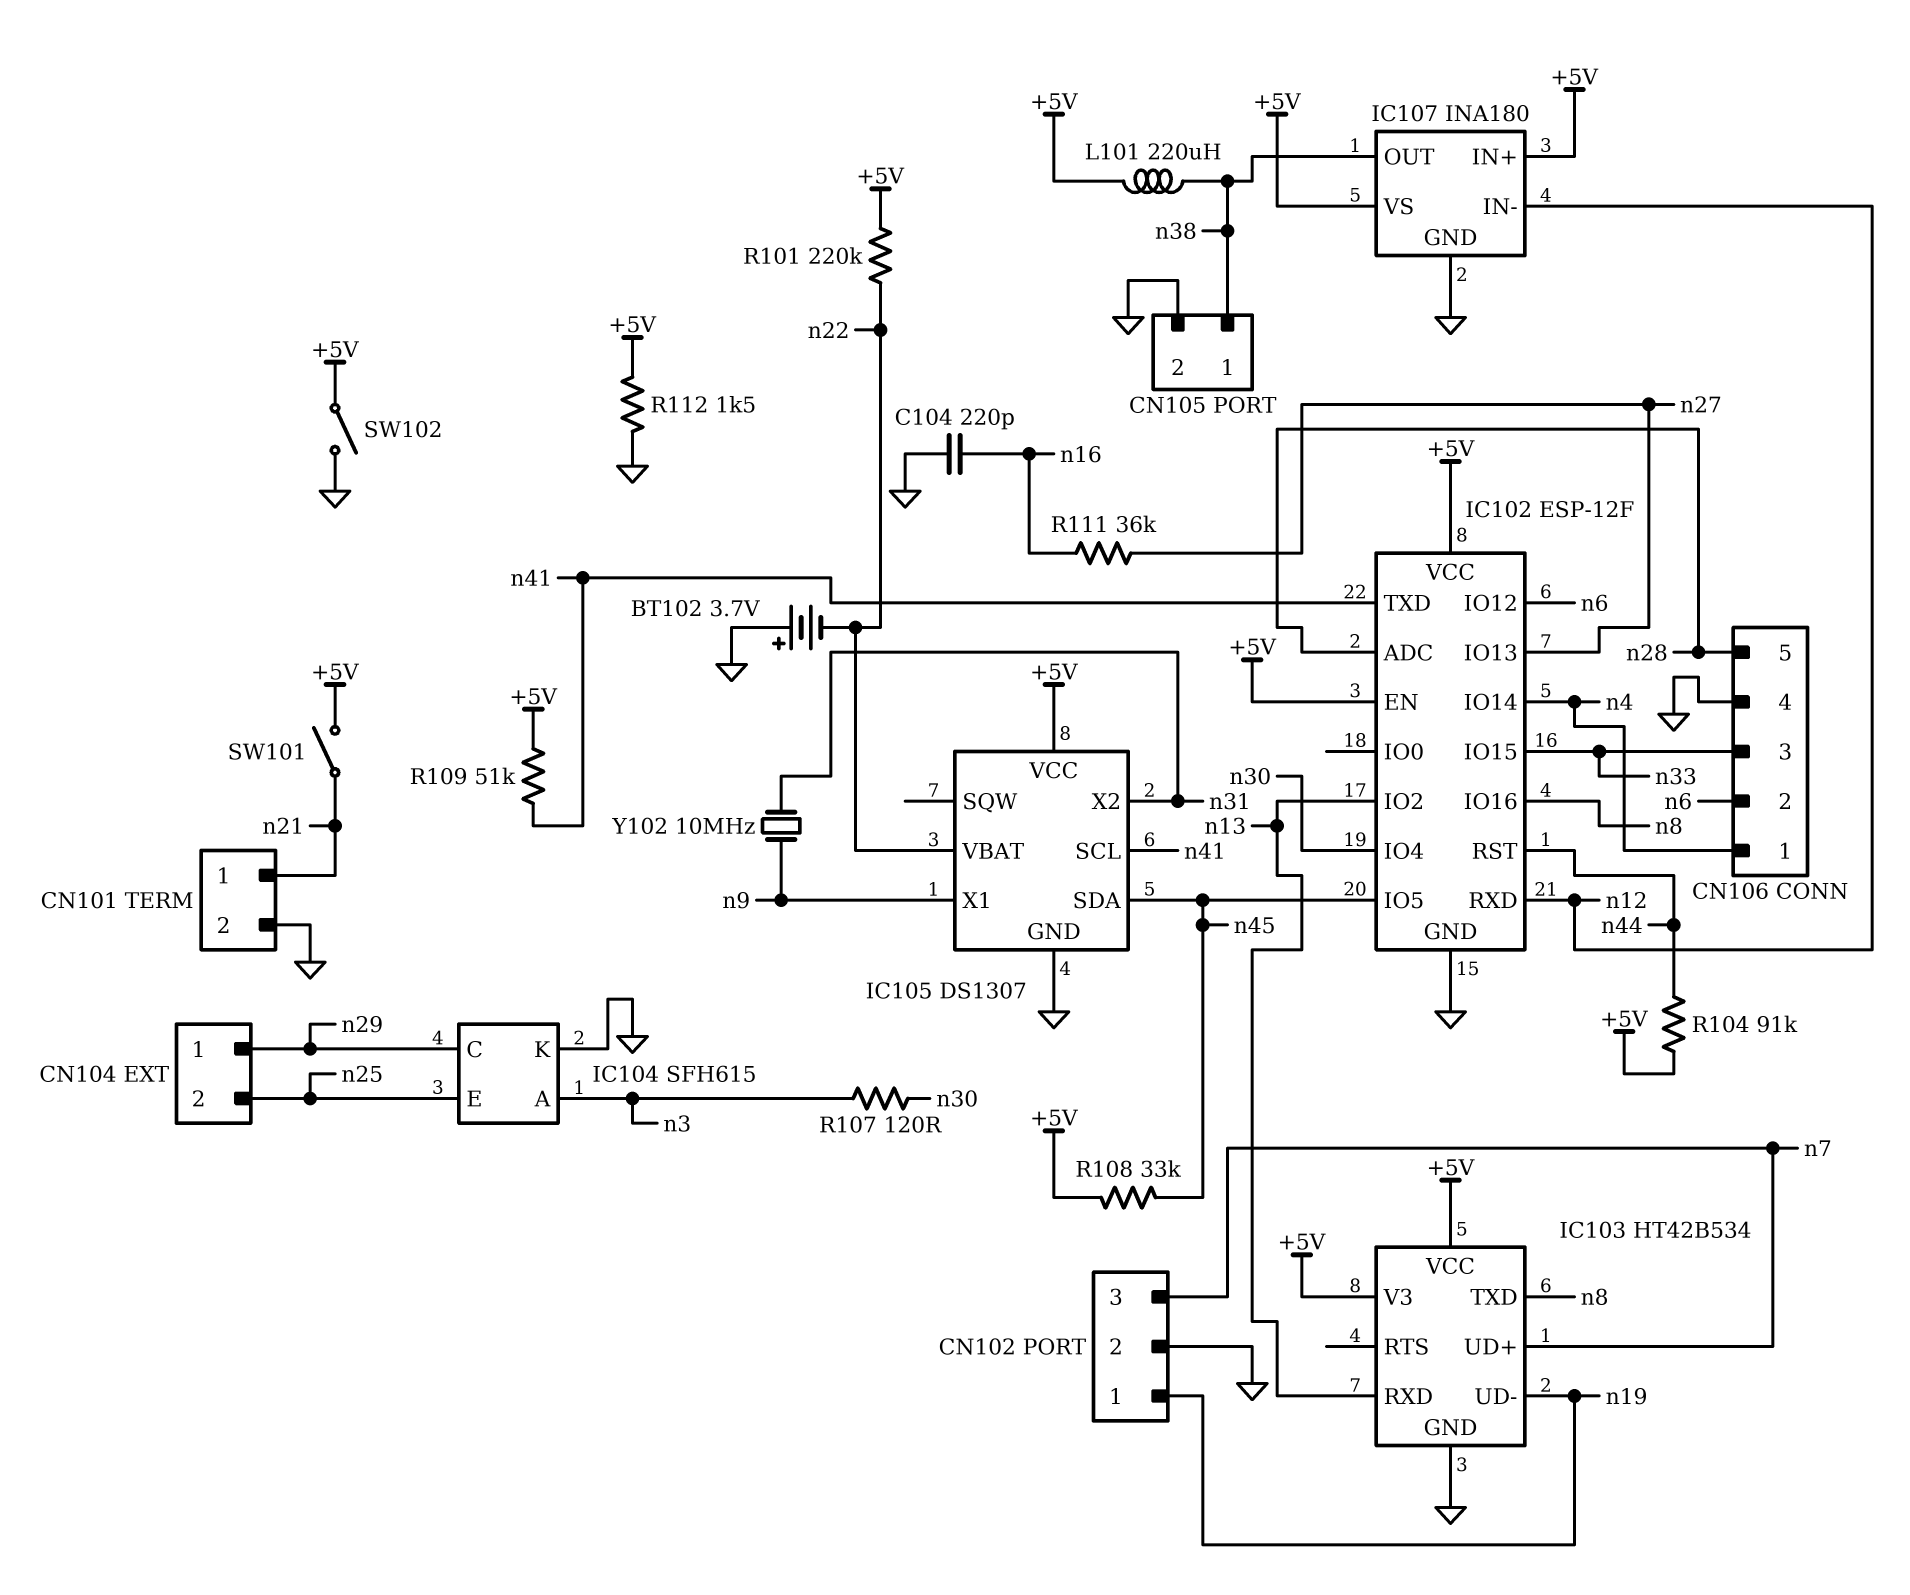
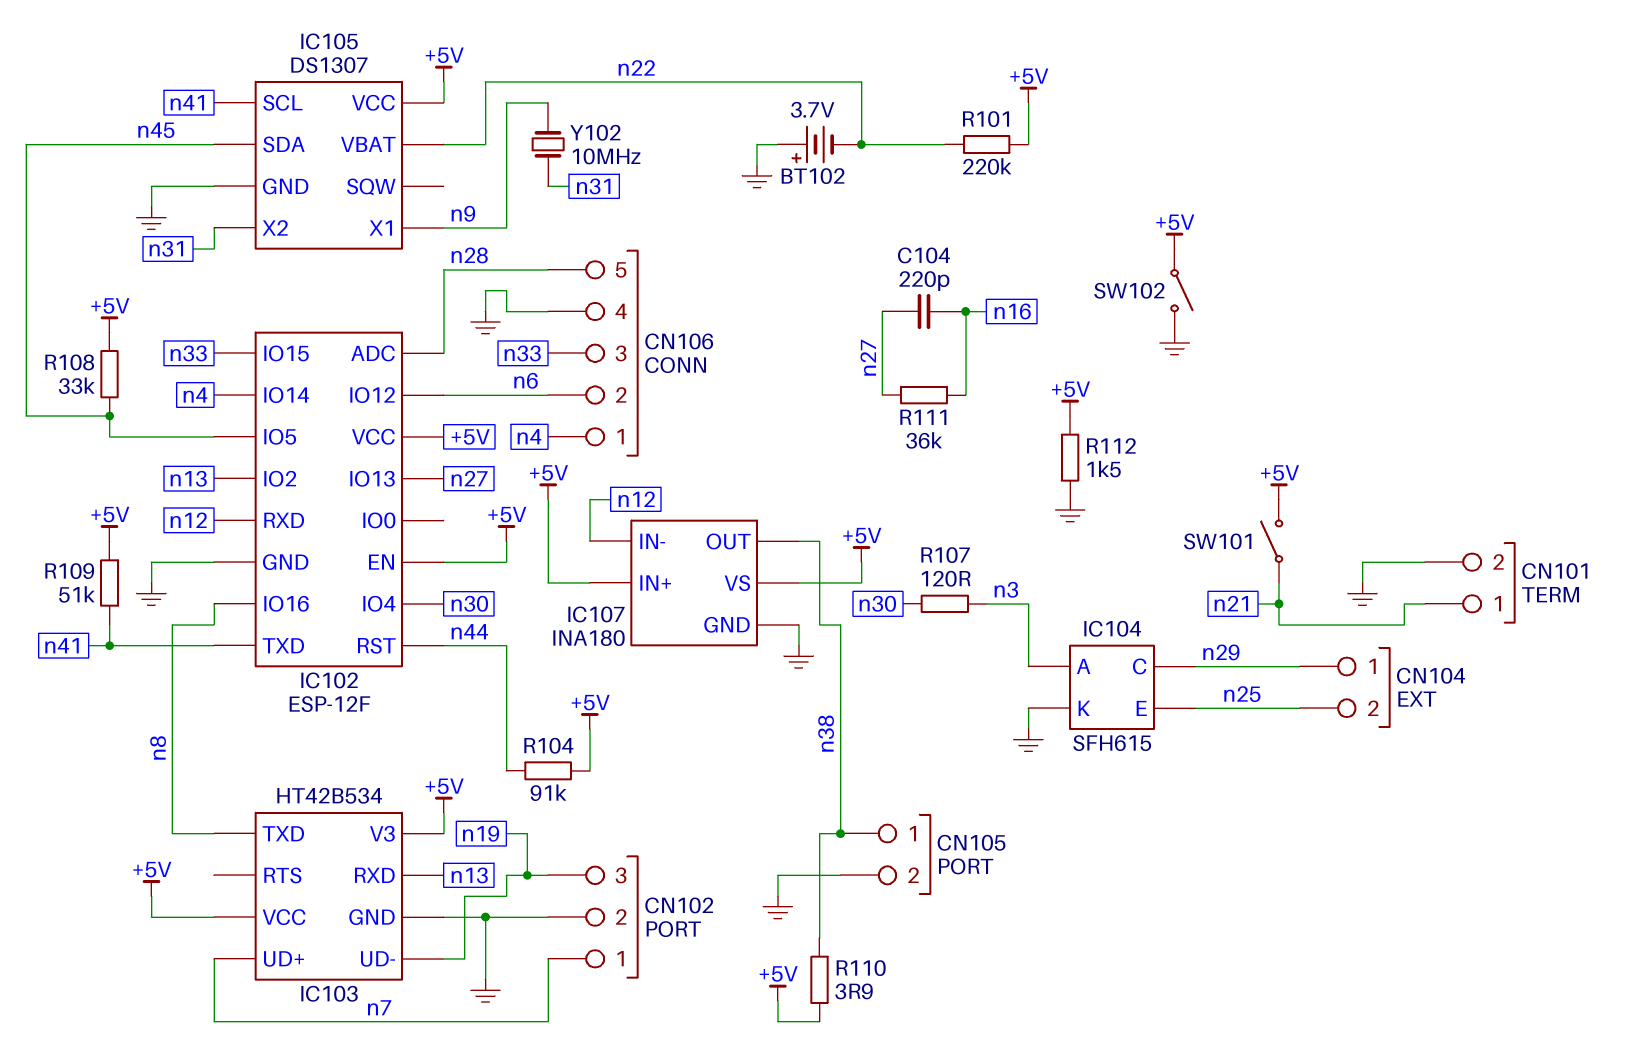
C104: 220pF (GND, n16) -> 220pF (n16, n27)
CN102 pin 1: n19 -> n7
CN102 pin 3: n7 -> n19
L101: 220uH (+5V, n38) -> none
R110: none -> 3.9 (+5V, n38)

